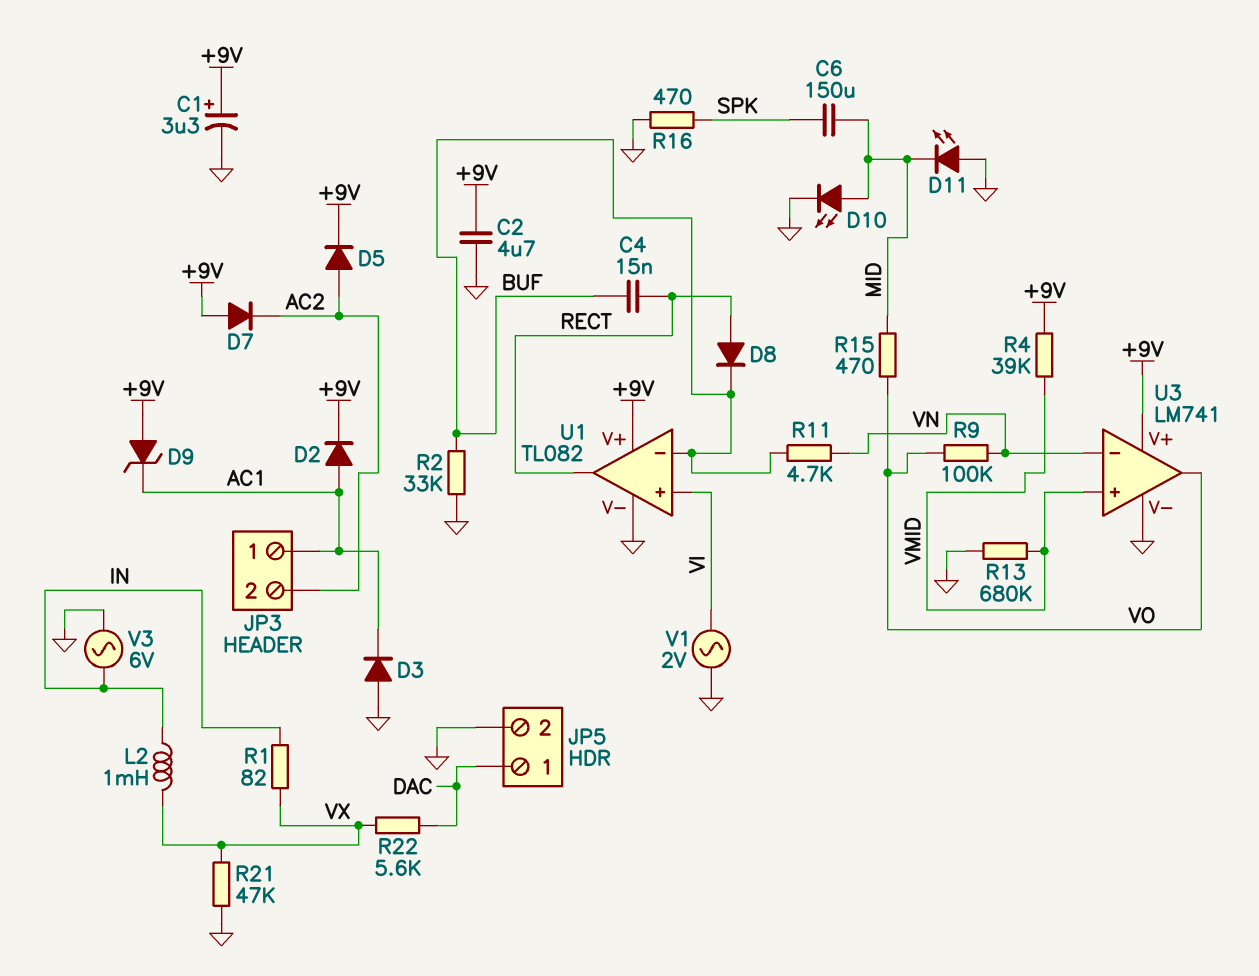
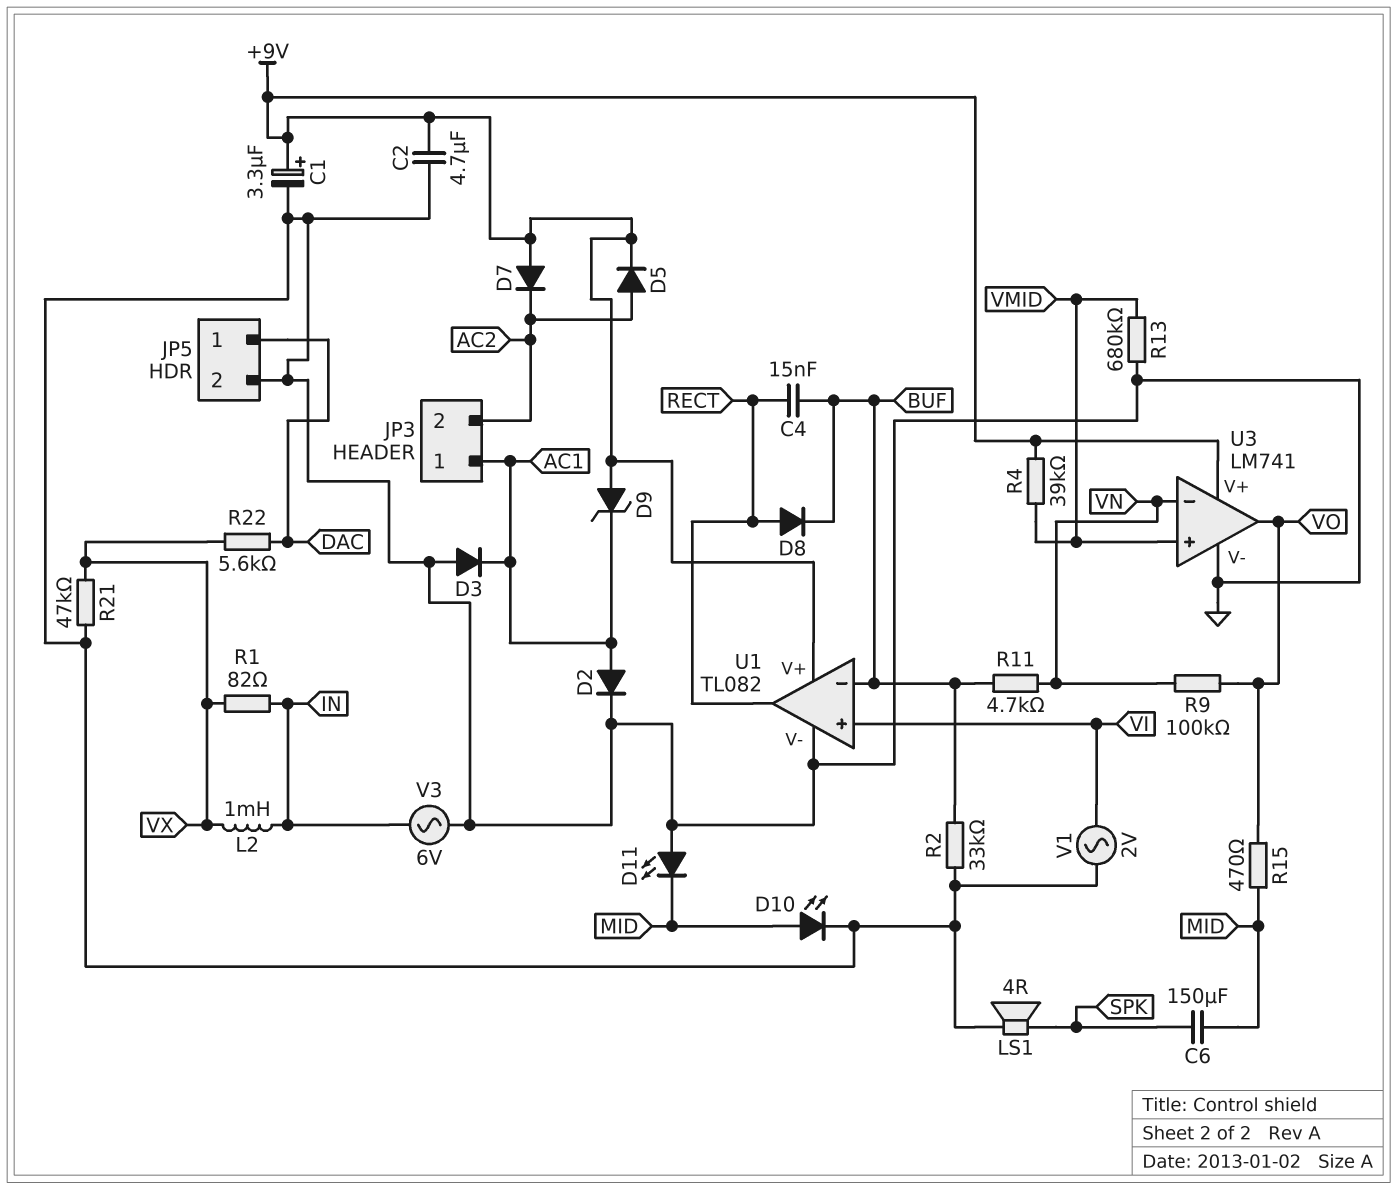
D2: diode (A AC1, K +9V) -> diode (A AC1, K GND)
LS1: none -> speaker 4R (GND, SPK)
R16: 470 (GND, SPK) -> none

